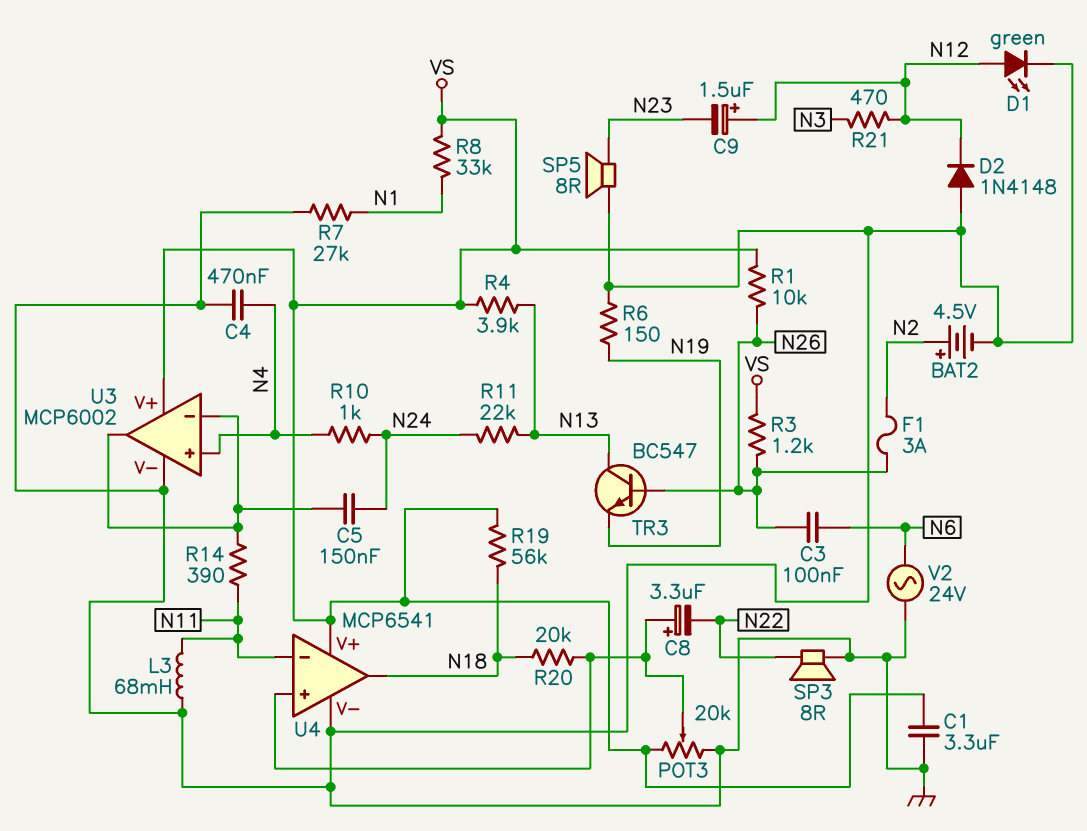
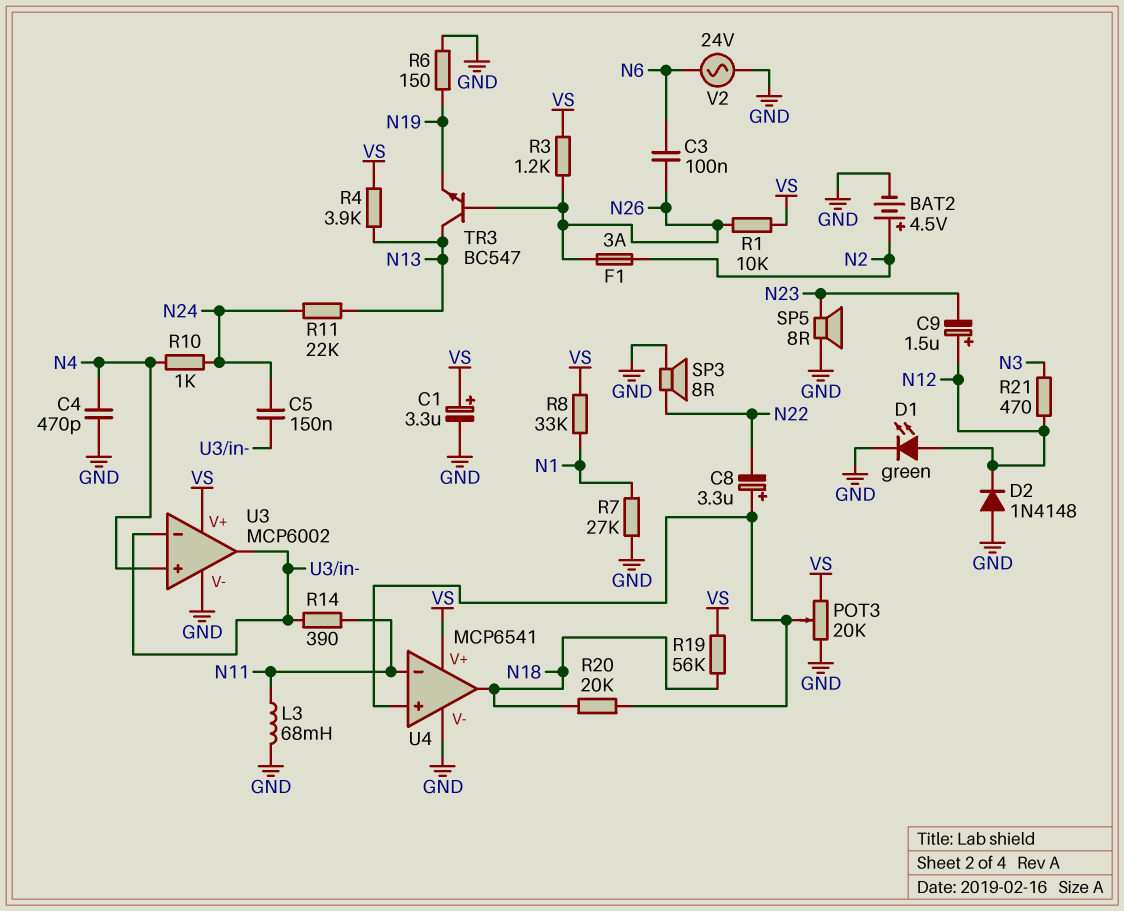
C1: 3.3uF (GND, VS) -> 3.3uF (plus VS, minus GND)
C4: 470nF (GND, N4) -> 470pF (GND, N4)

